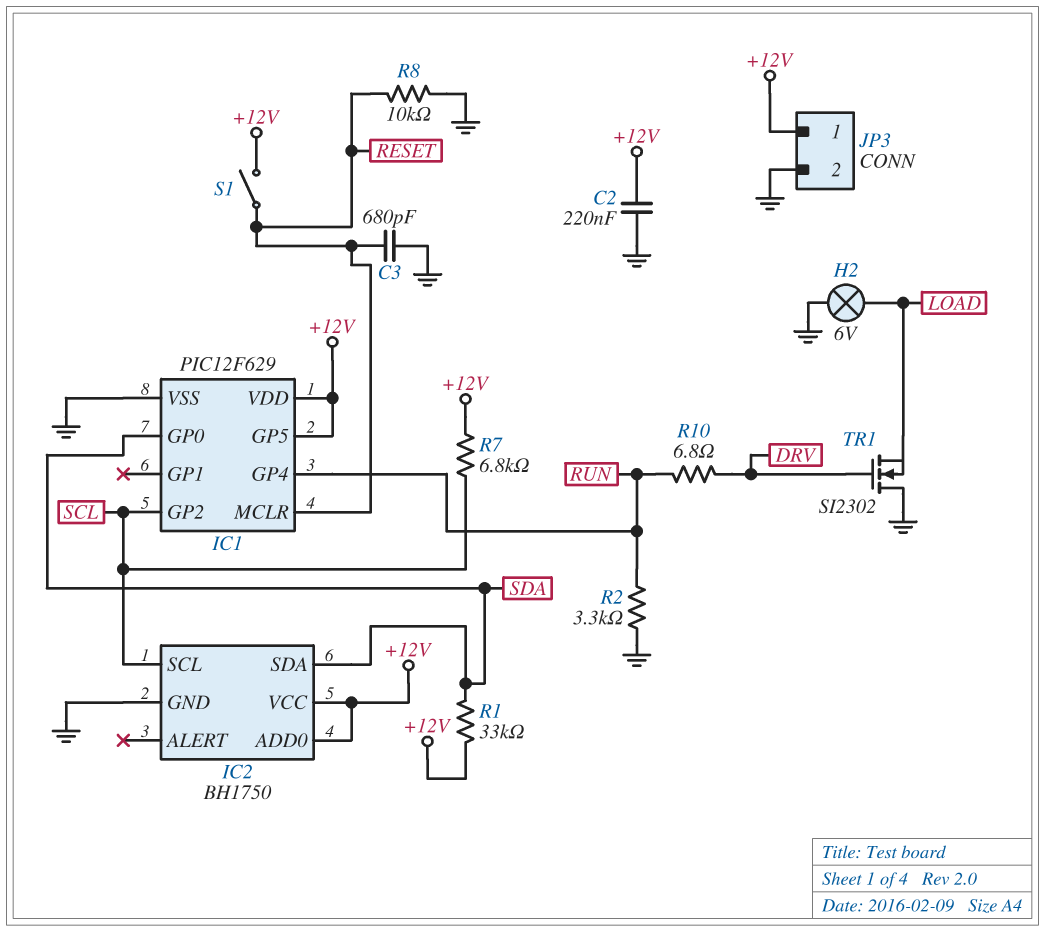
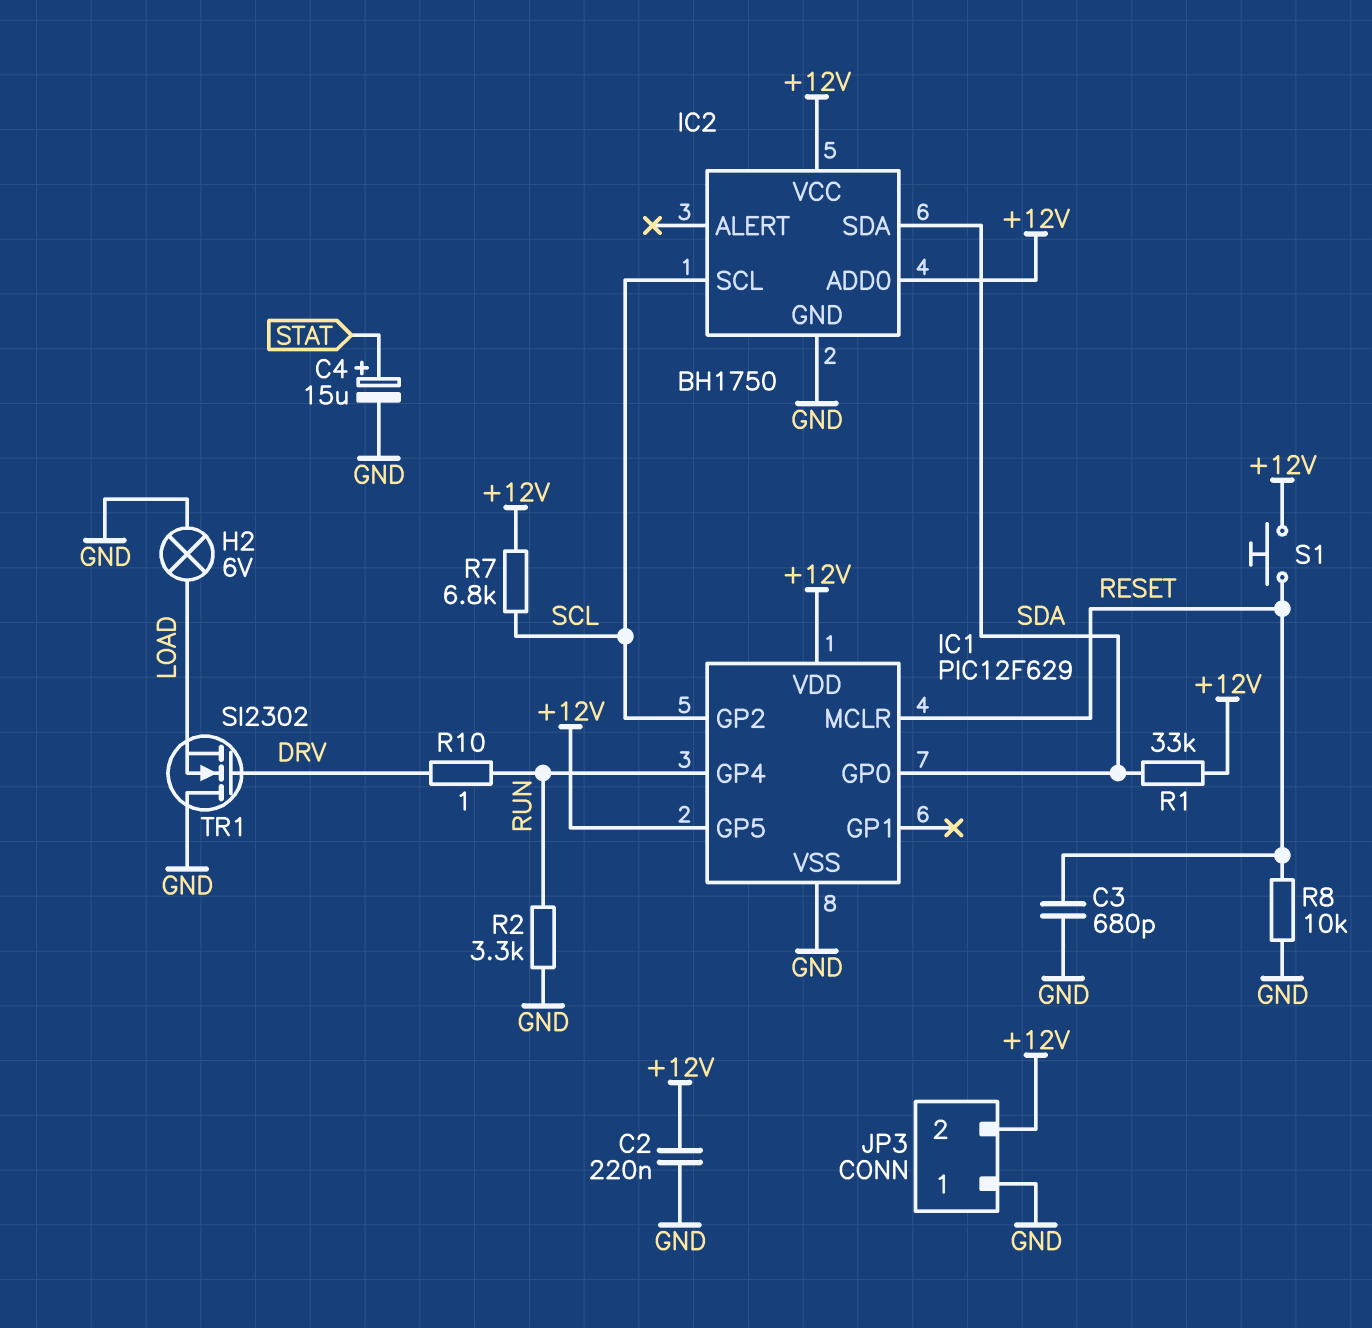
C4: none -> 15uF (plus STAT, minus GND)
JP3 pin 1: +12V -> GND
JP3 pin 2: GND -> +12V
R10: 6.8 (DRV, RUN) -> 1 (DRV, RUN)
S1: switch (+12V, RESET) -> button (+12V, RESET)

